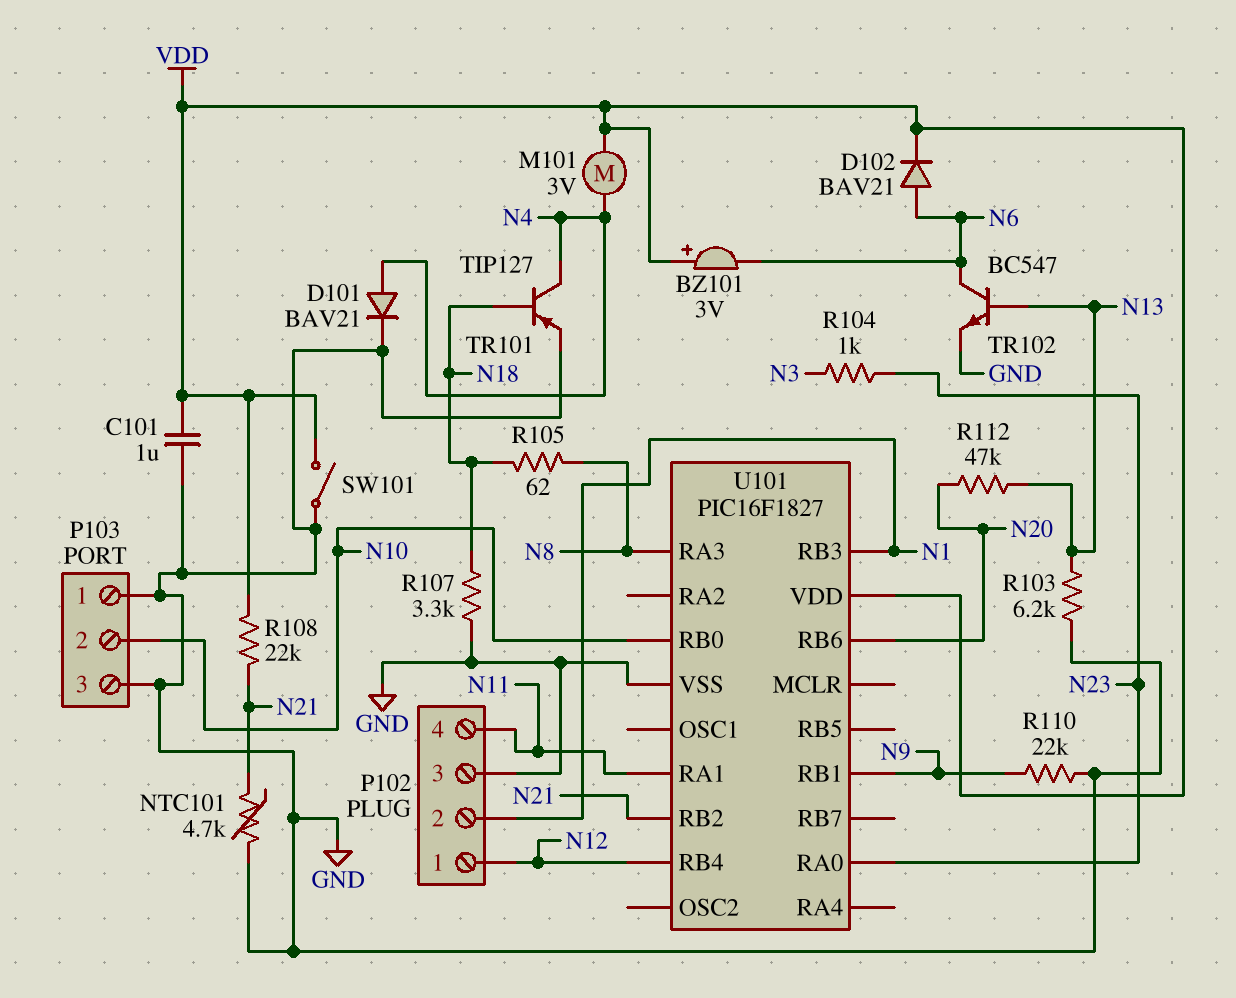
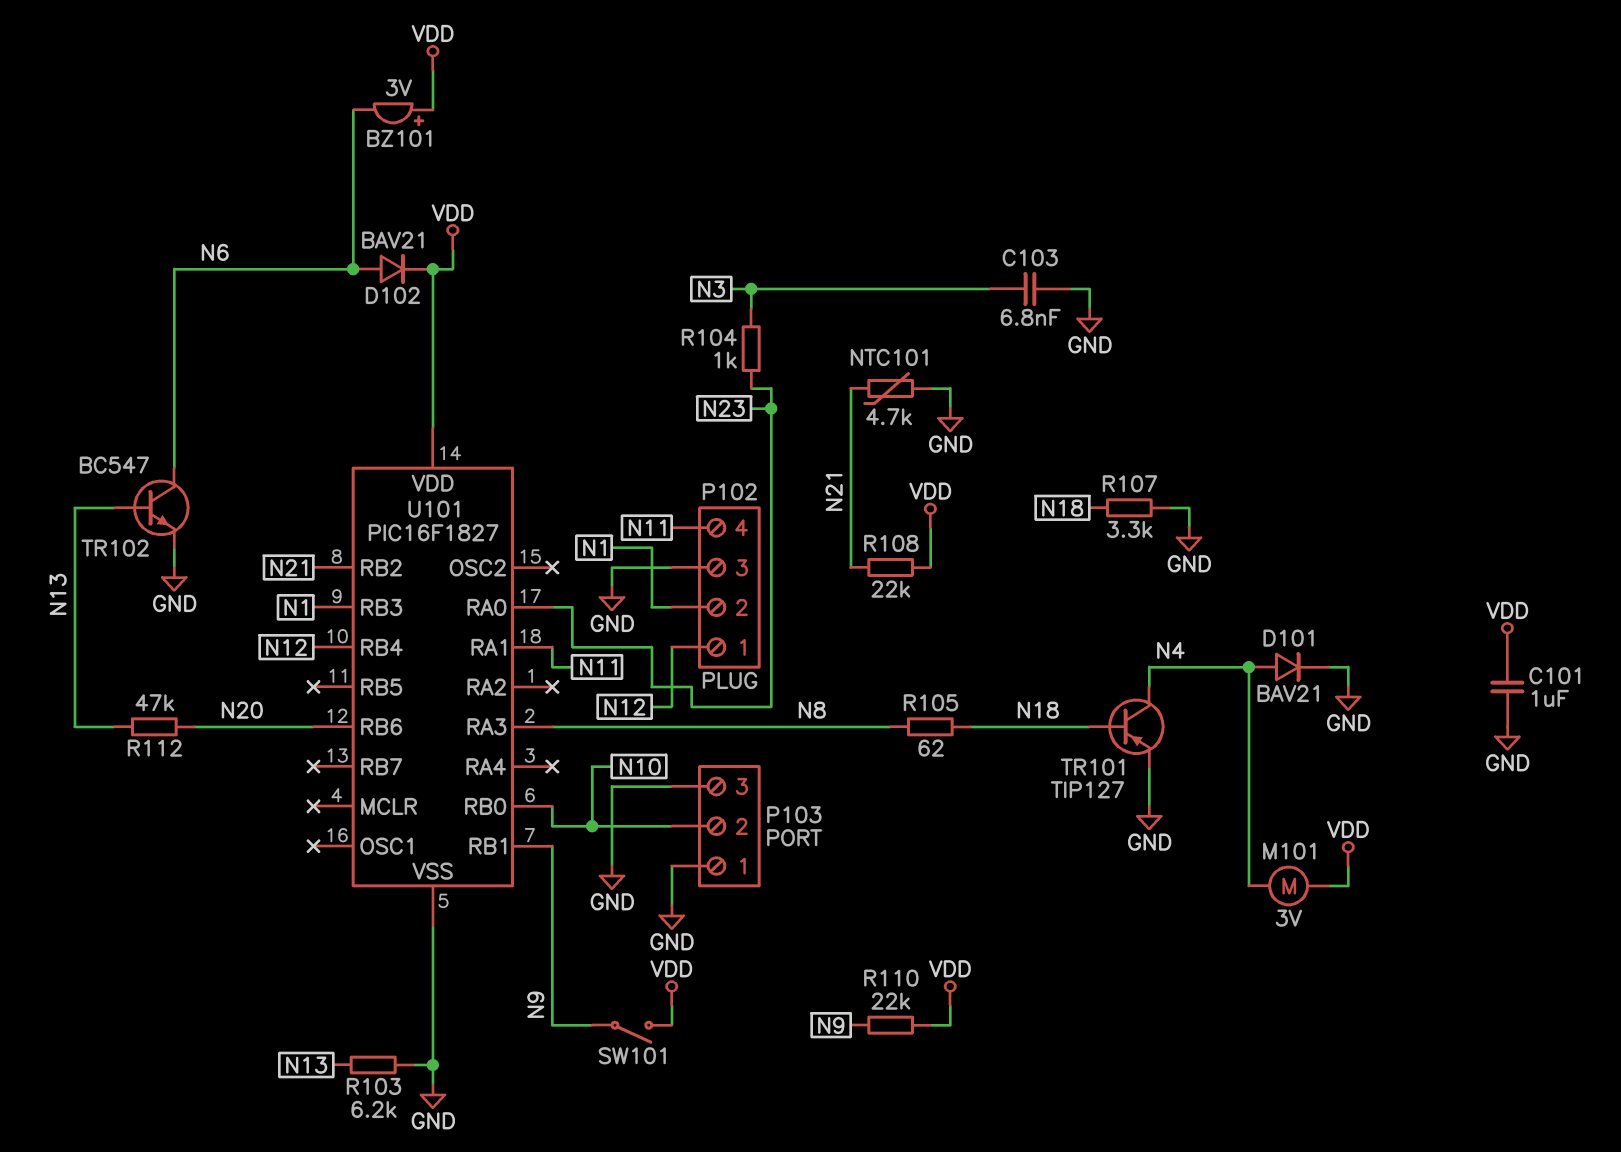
C103: none -> 6.8nF (GND, N3)
R110: 22k (GND, N9) -> 22k (N9, VDD)
SW101: switch (GND, VDD) -> switch (N9, VDD)

